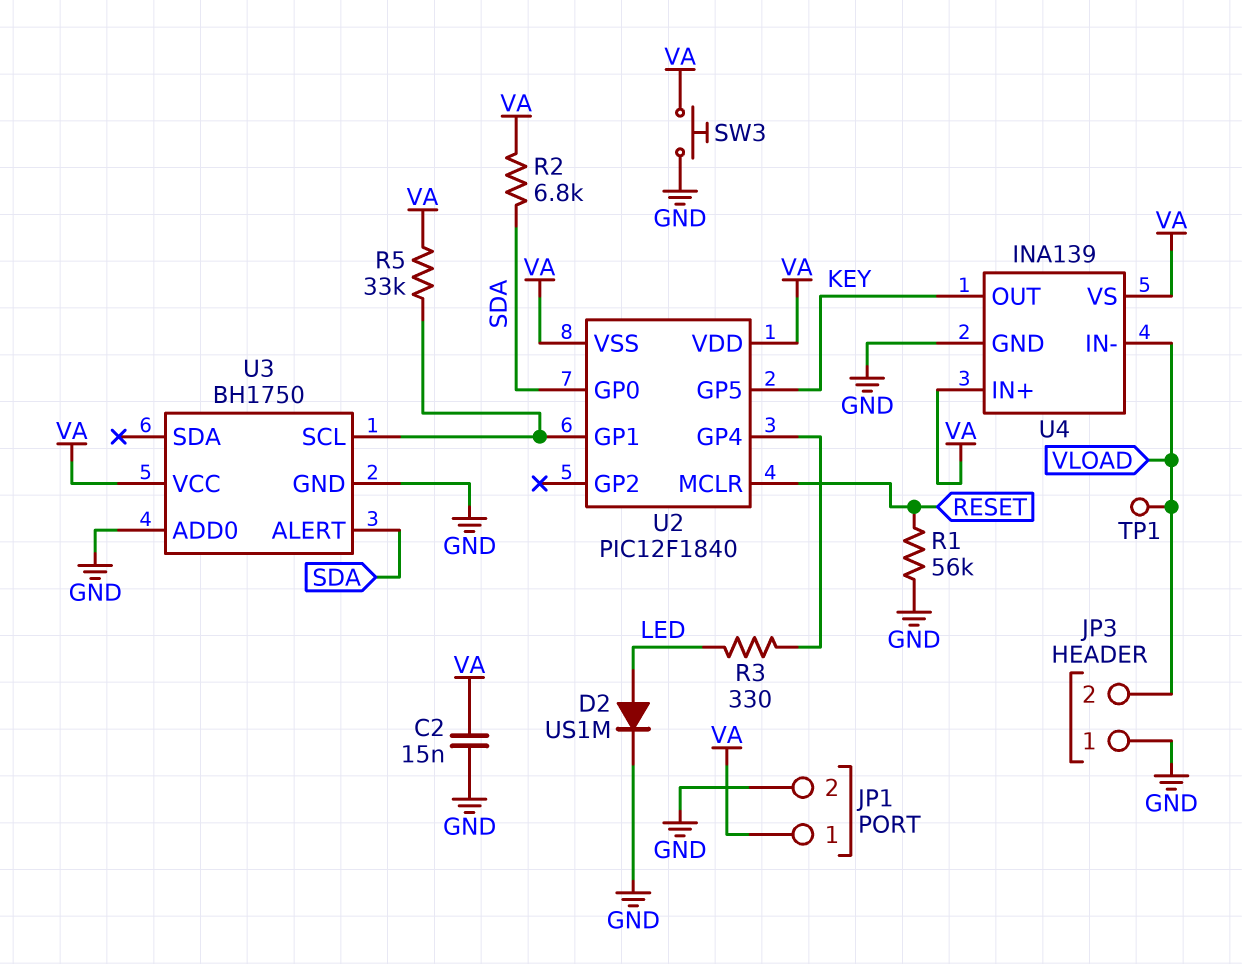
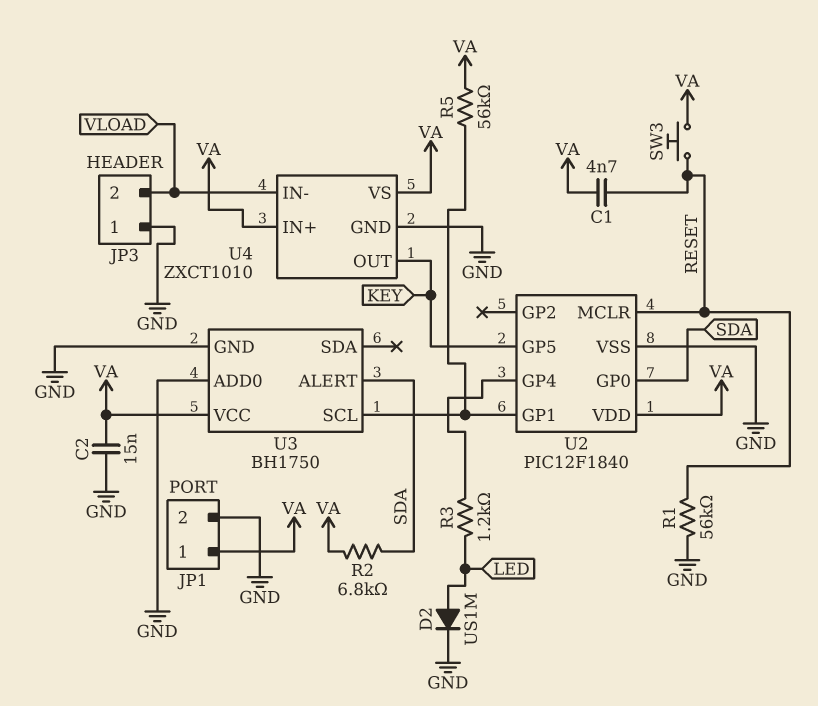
C1: none -> 4.7nF (RESET, VA)
R3: 330 (LED, U2/GP4) -> 1.2k (LED, U2/GP4)
R5: 33k (U2/GP1, VA) -> 56k (U2/GP1, VA)
SW3: button (GND, VA) -> button (RESET, VA)
TP1: test point (VLOAD) -> none
U2 pin VSS: VA -> GND
U4: INA139 -> ZXCT1010

